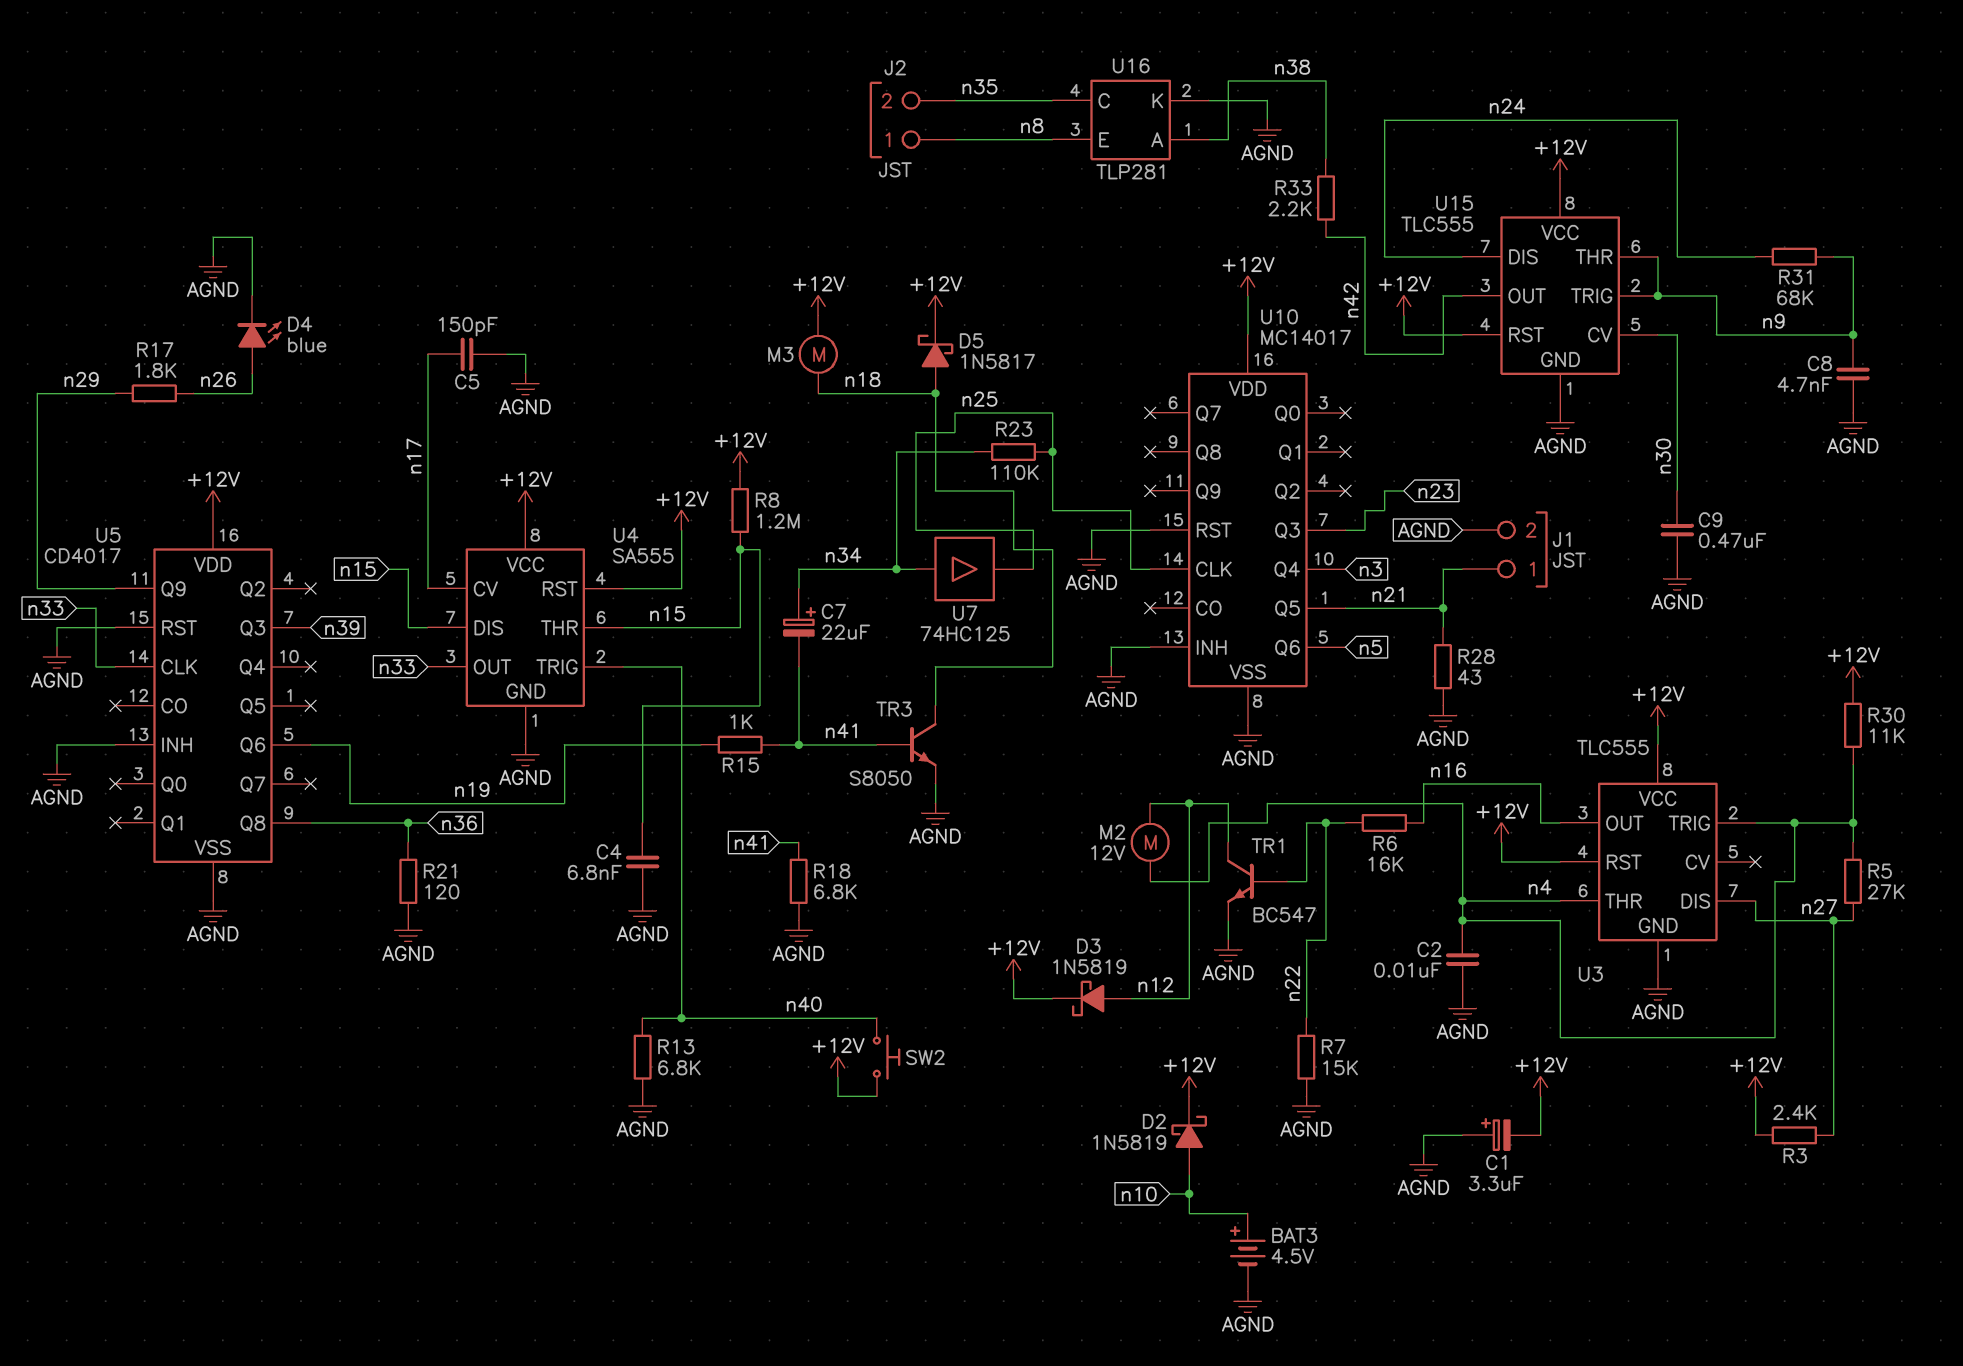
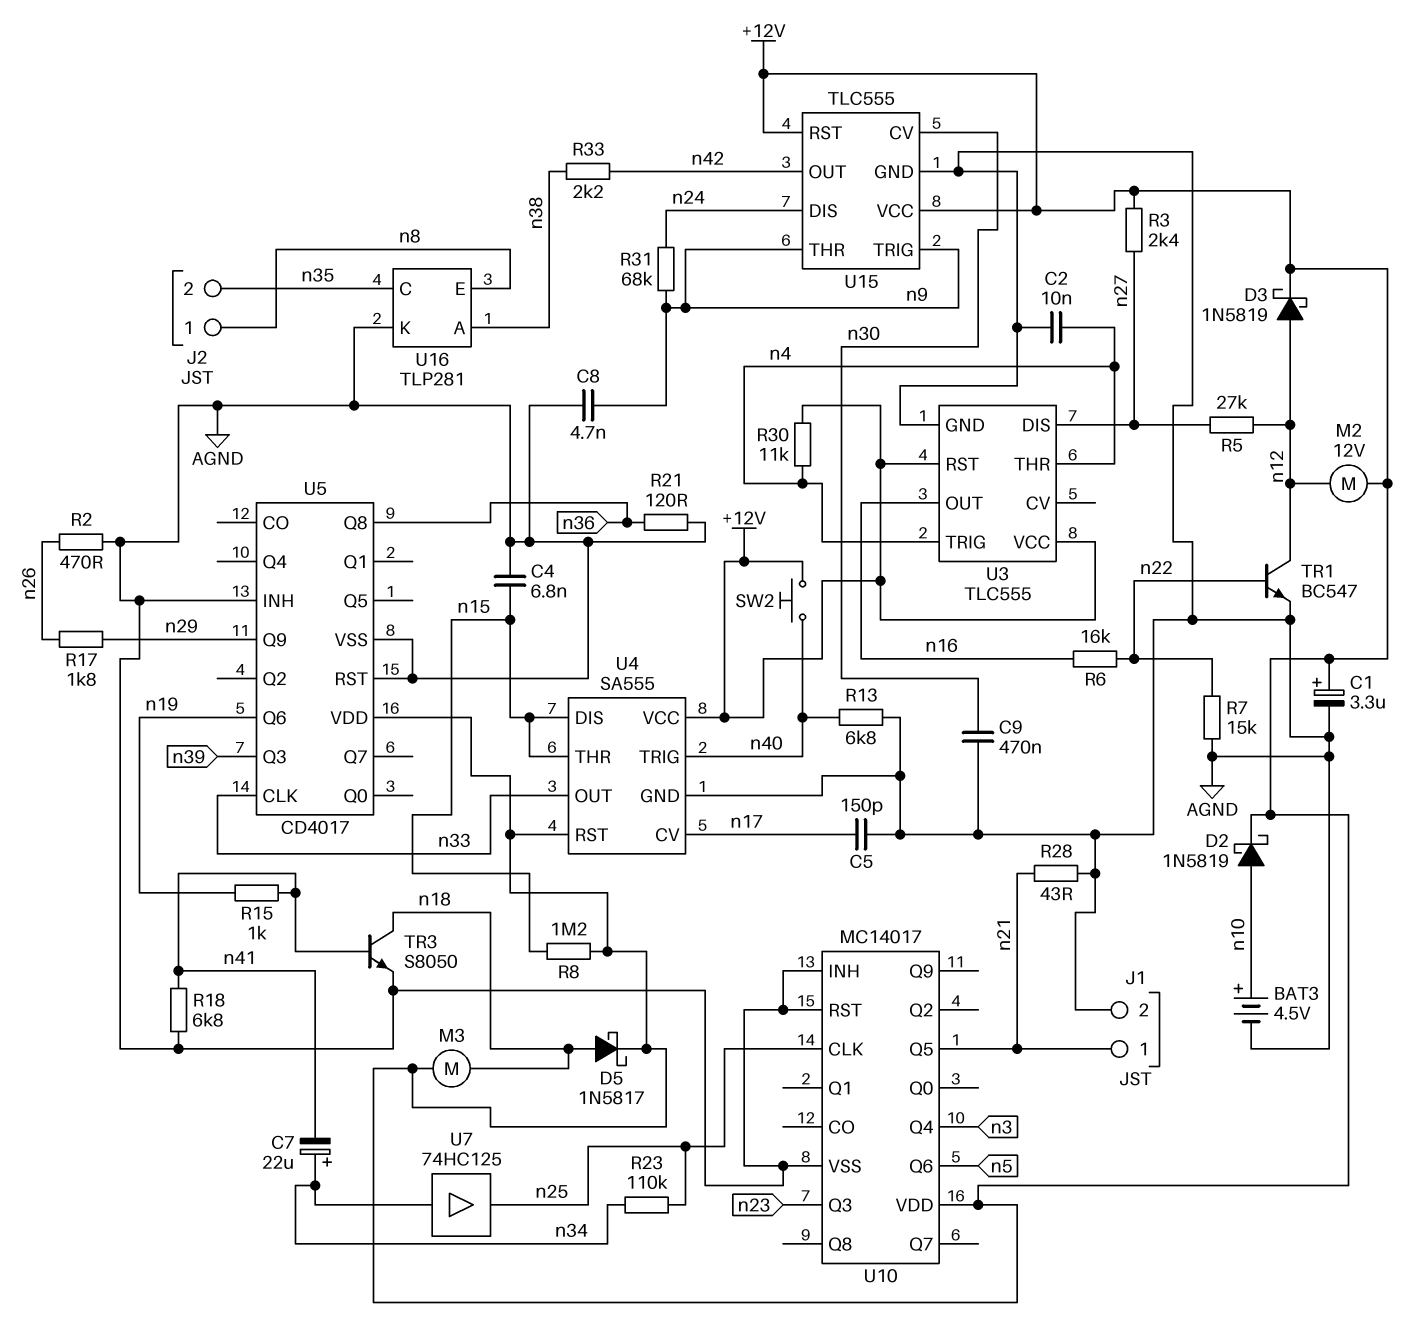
C1: 3.3uF (plus AGND, minus +12V) -> 3.3uF (plus +12V, minus AGND)
D4: LED blue (A n26, K AGND) -> none
M2: motor 12V (n4, n12) -> motor 12V (+12V, n12)
R2: none -> 470 (AGND, n26)
R5: 27k (n4, n27) -> 27k (n12, n27)

